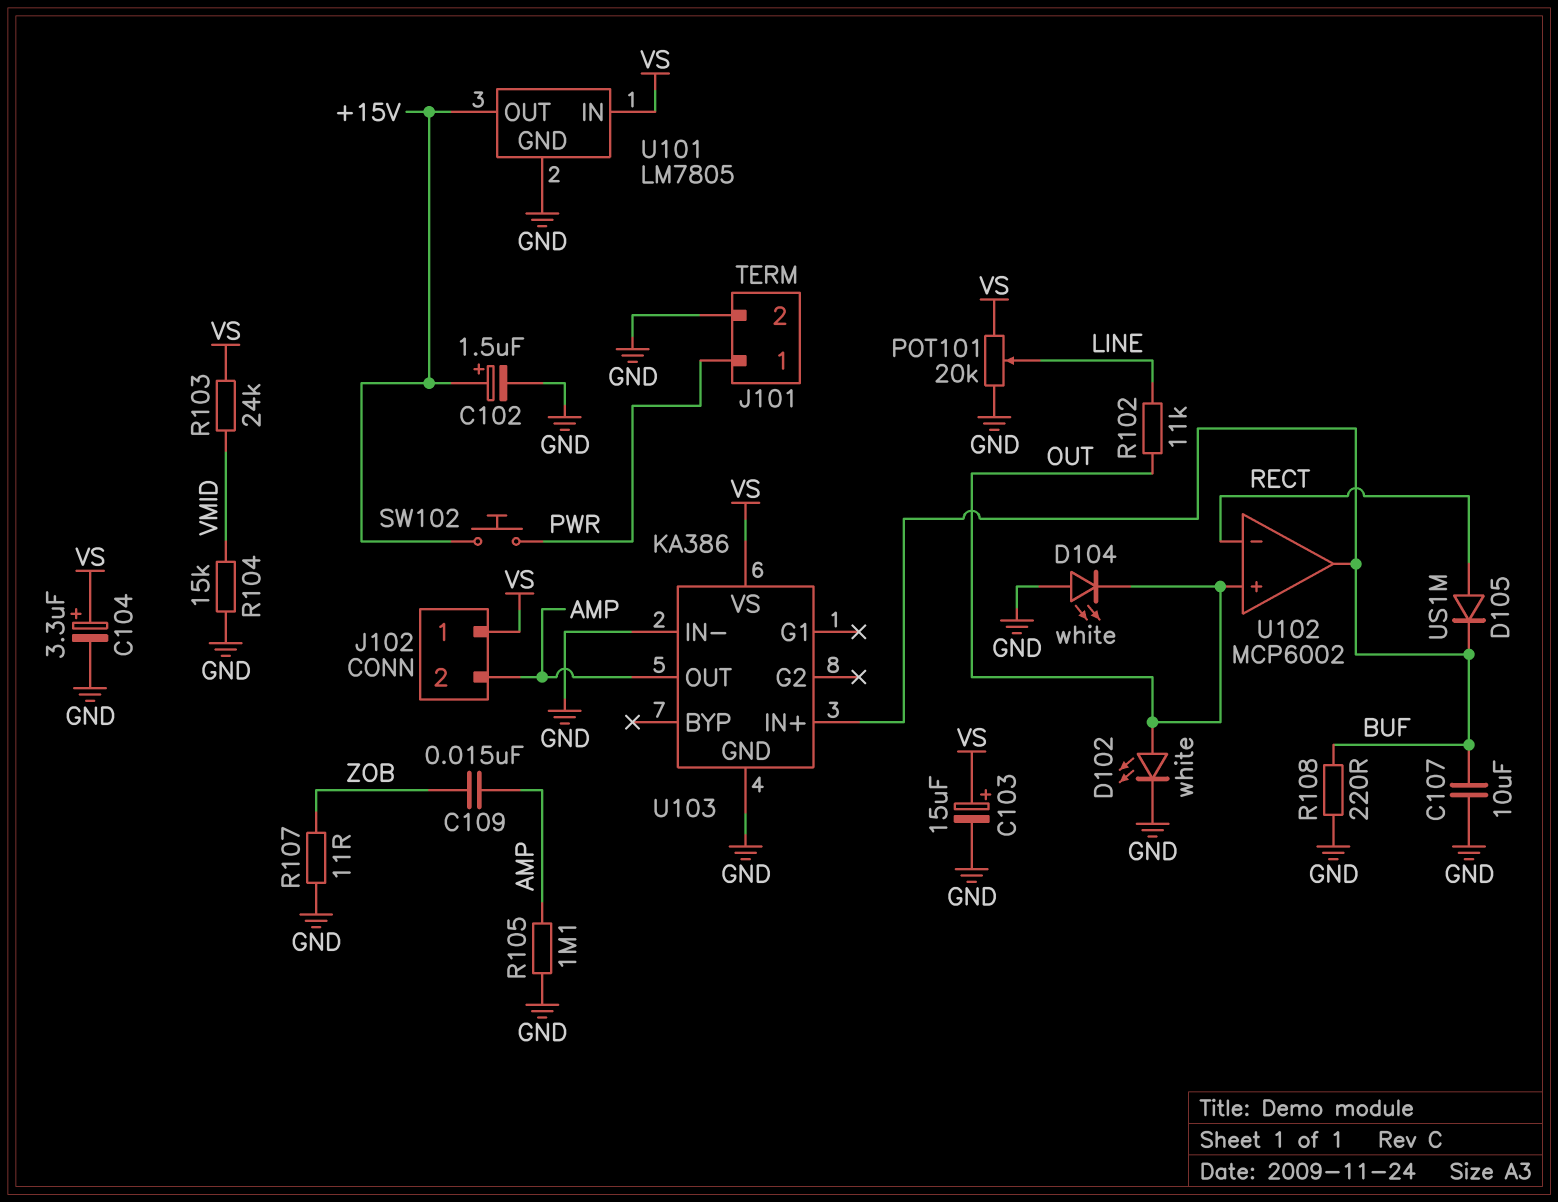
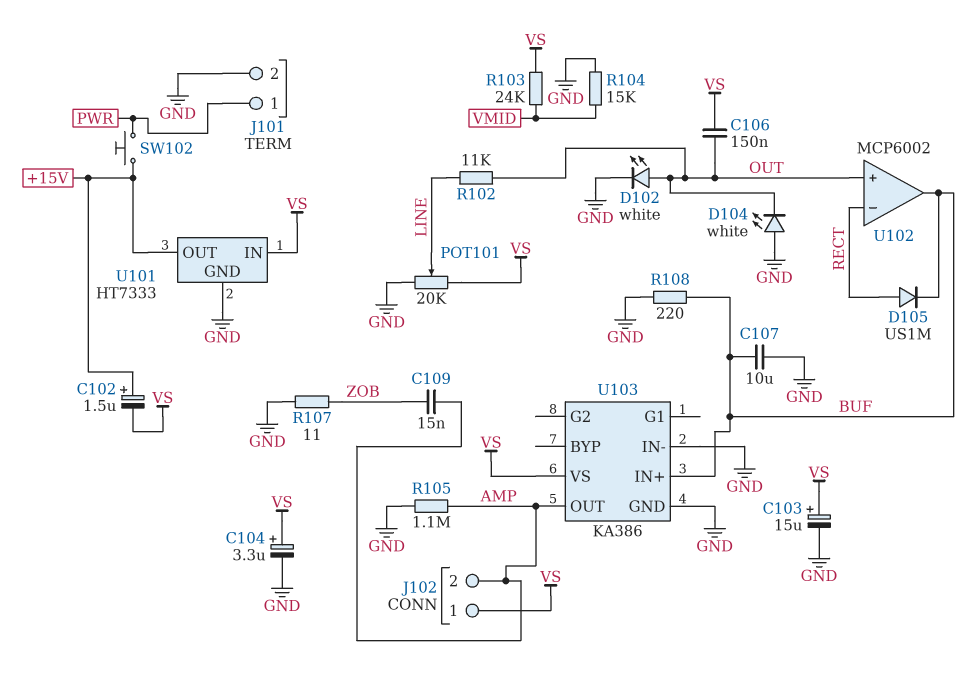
C102: 1.5uF (plus +15V, minus GND) -> 1.5uF (plus +15V, minus VS)
C106: none -> 150nF (OUT, VS)
U101: LM7805 -> HT7333

